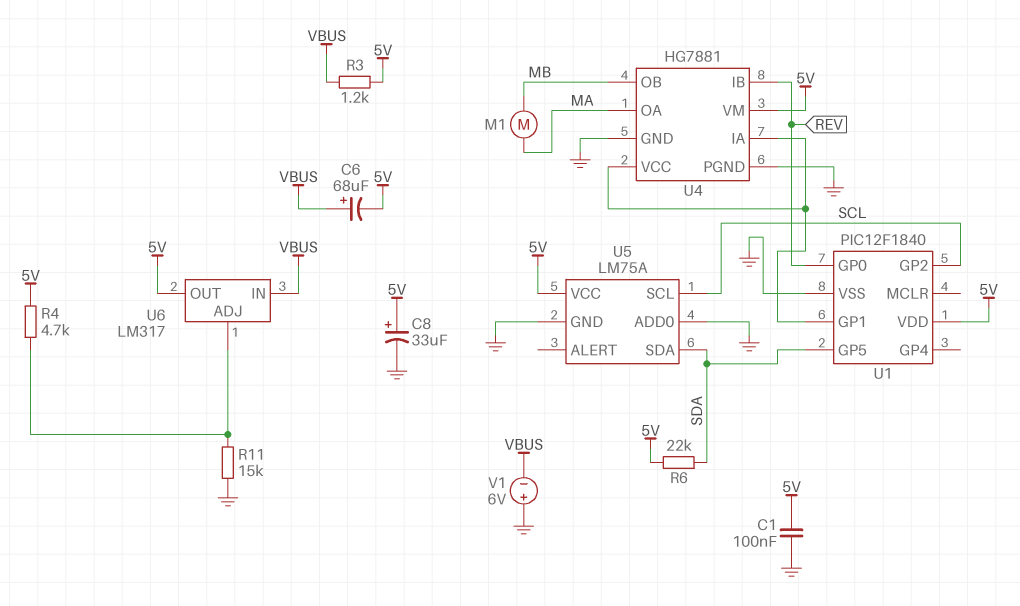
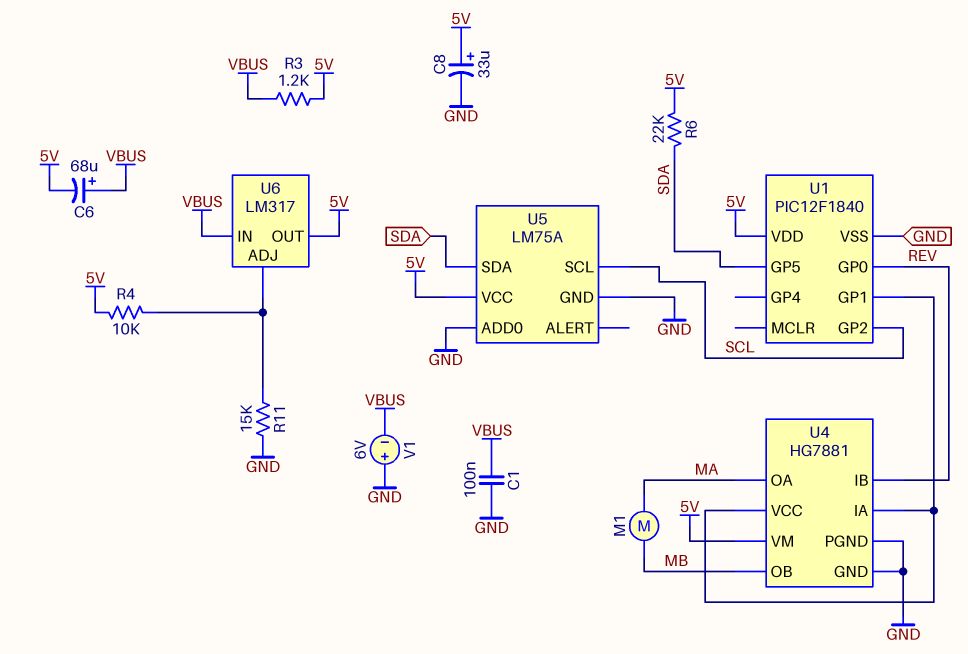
C1: 100nF (5V, GND) -> 100nF (GND, VBUS)
R4: 4.7k (5V, U6/ADJ) -> 10k (5V, U6/ADJ)

